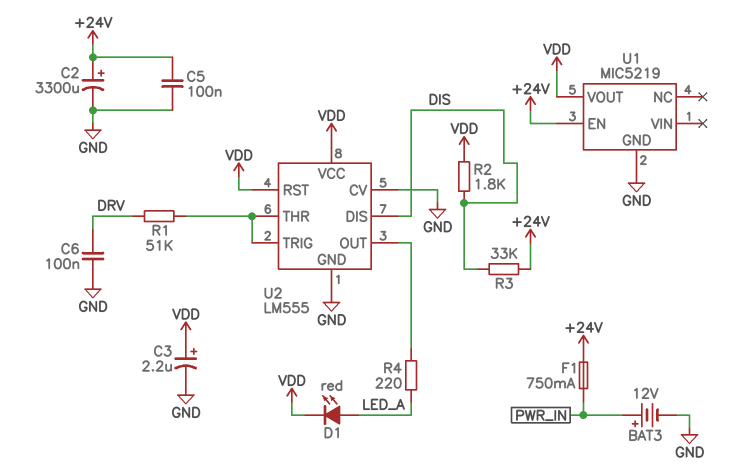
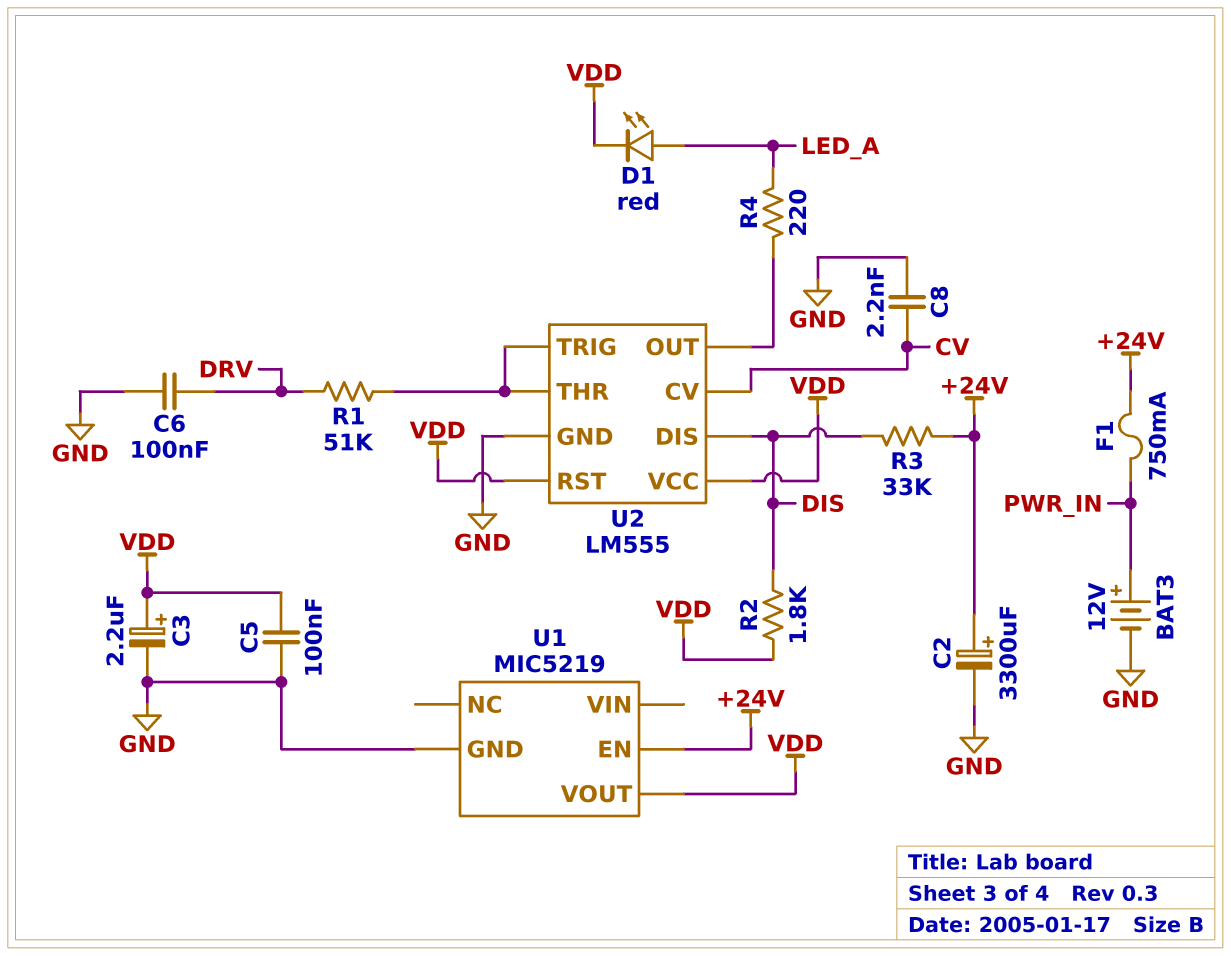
C5: 100nF (+24V, GND) -> 100nF (GND, VDD)
C8: none -> 2.2nF (CV, GND)
U2 pin CV: GND -> CV

